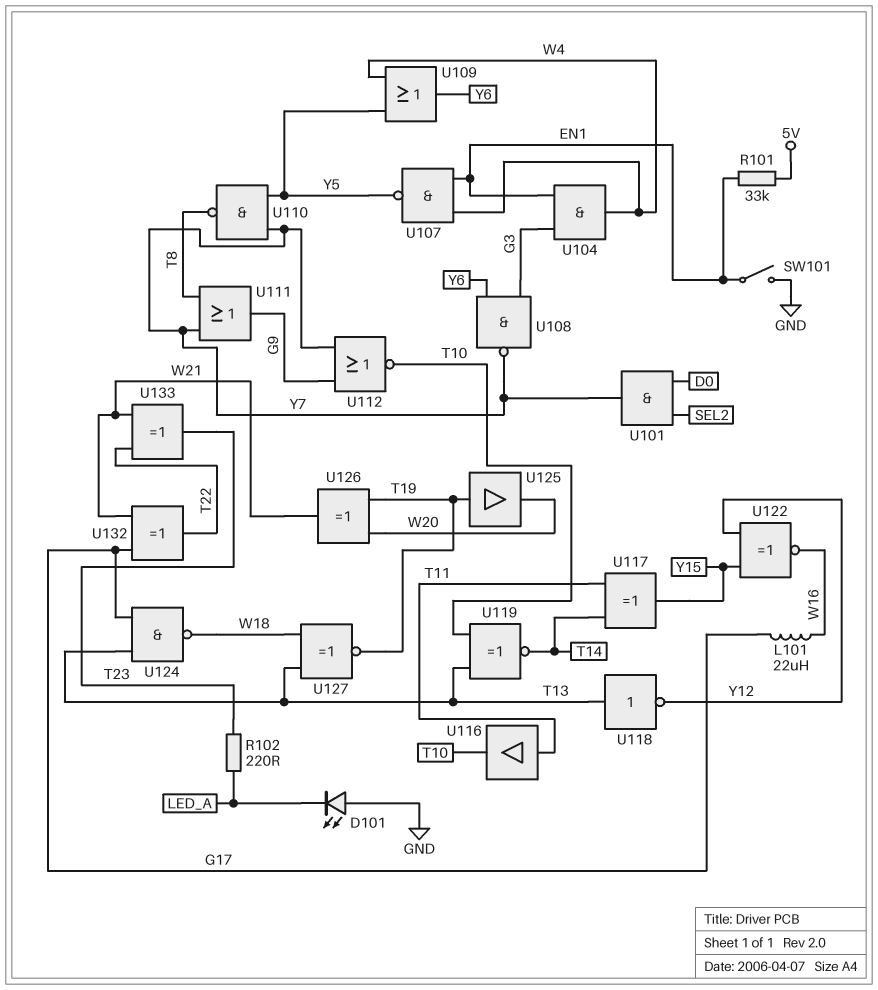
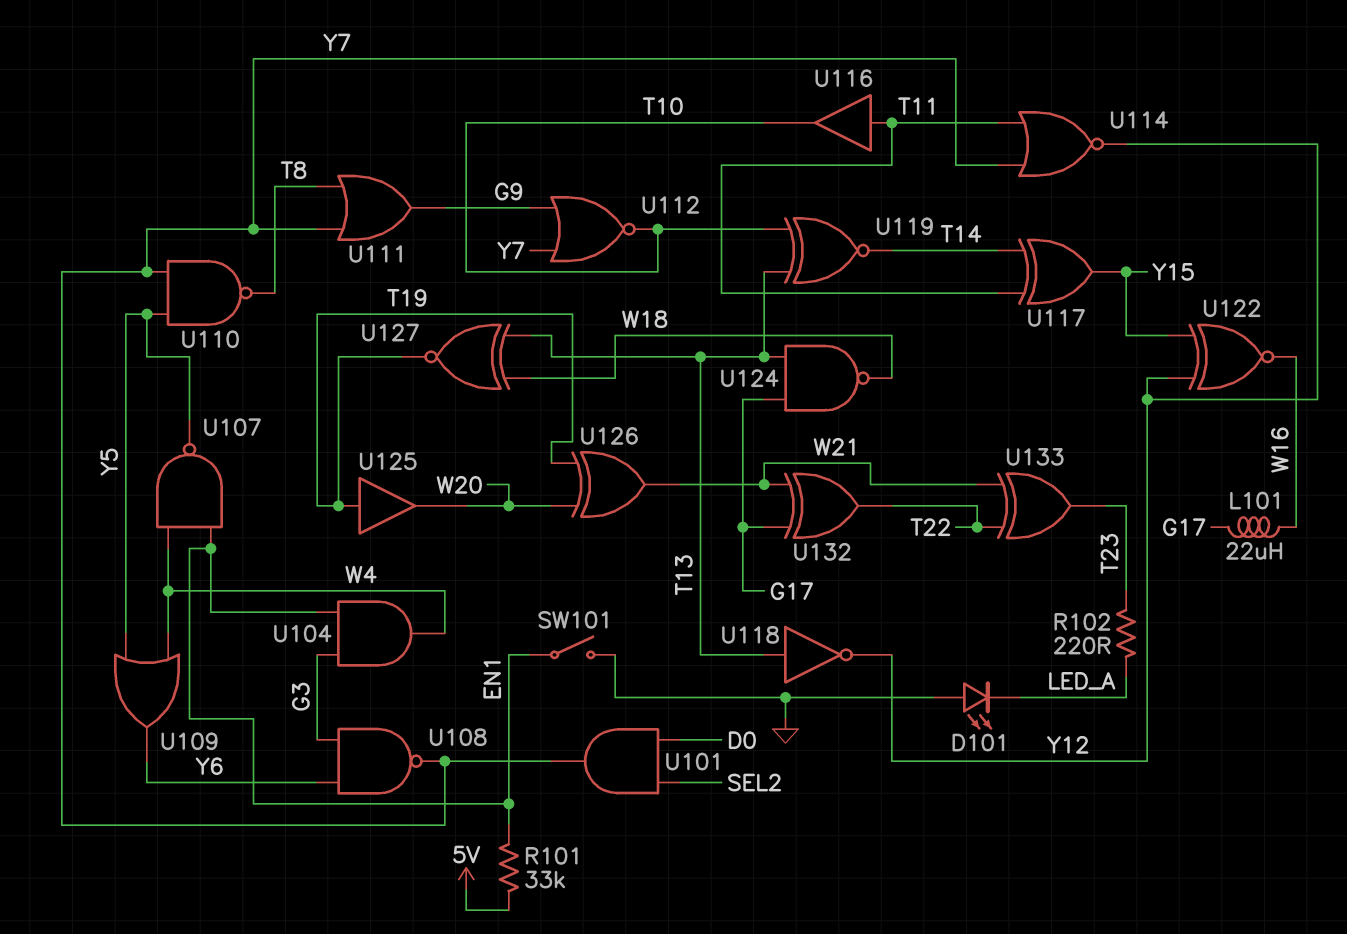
U114: none -> NOR (in T11, in Y7, out Y12)

